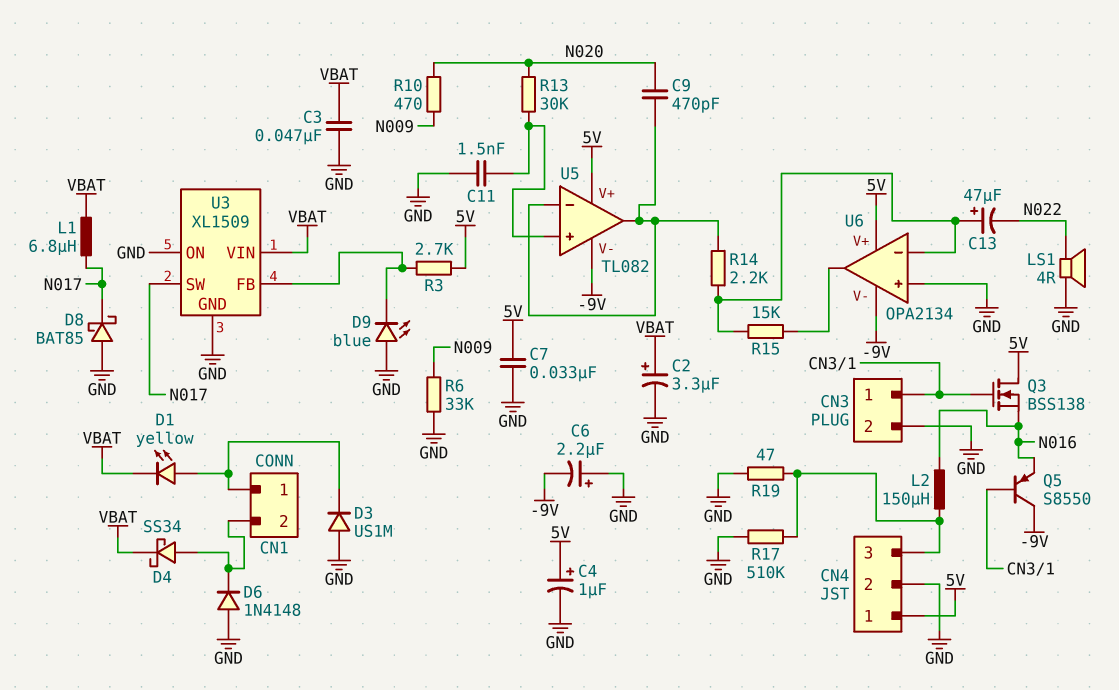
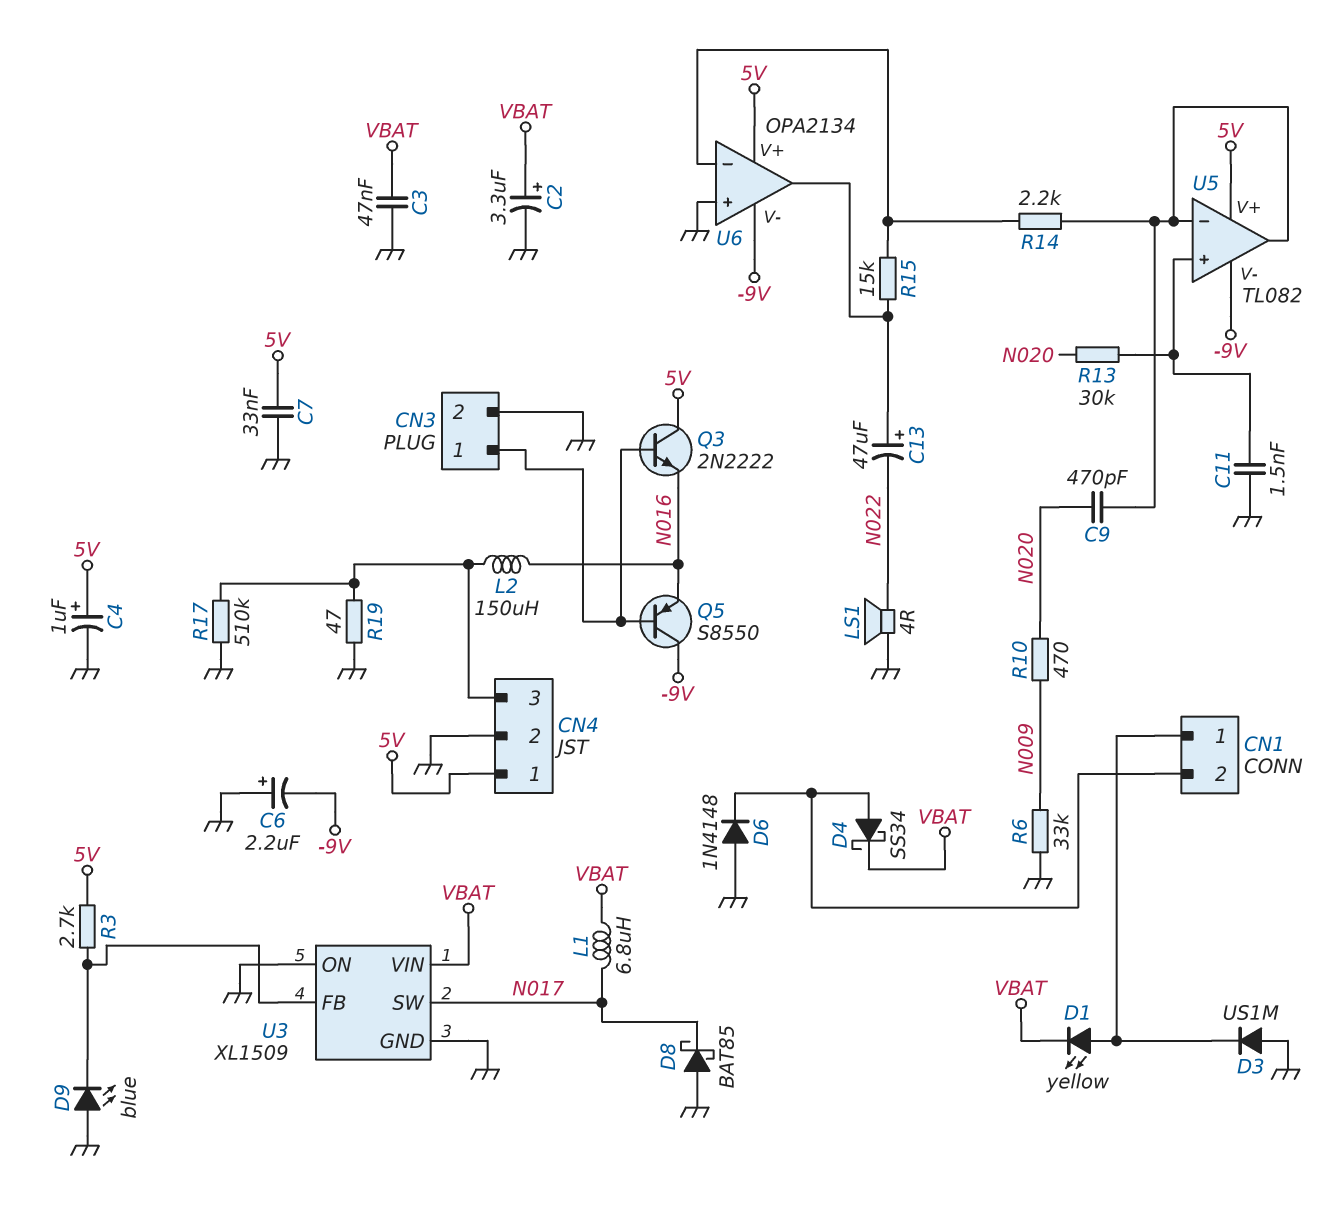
C13: 47uF (plus U6/in-, minus N022) -> 47uF (plus U6/out, minus N022)
Q3: NMOS BSS138 (G CN3/1, D 5V, S N016) -> NPN 2N2222 (B CN3/1, C 5V, E N016)

